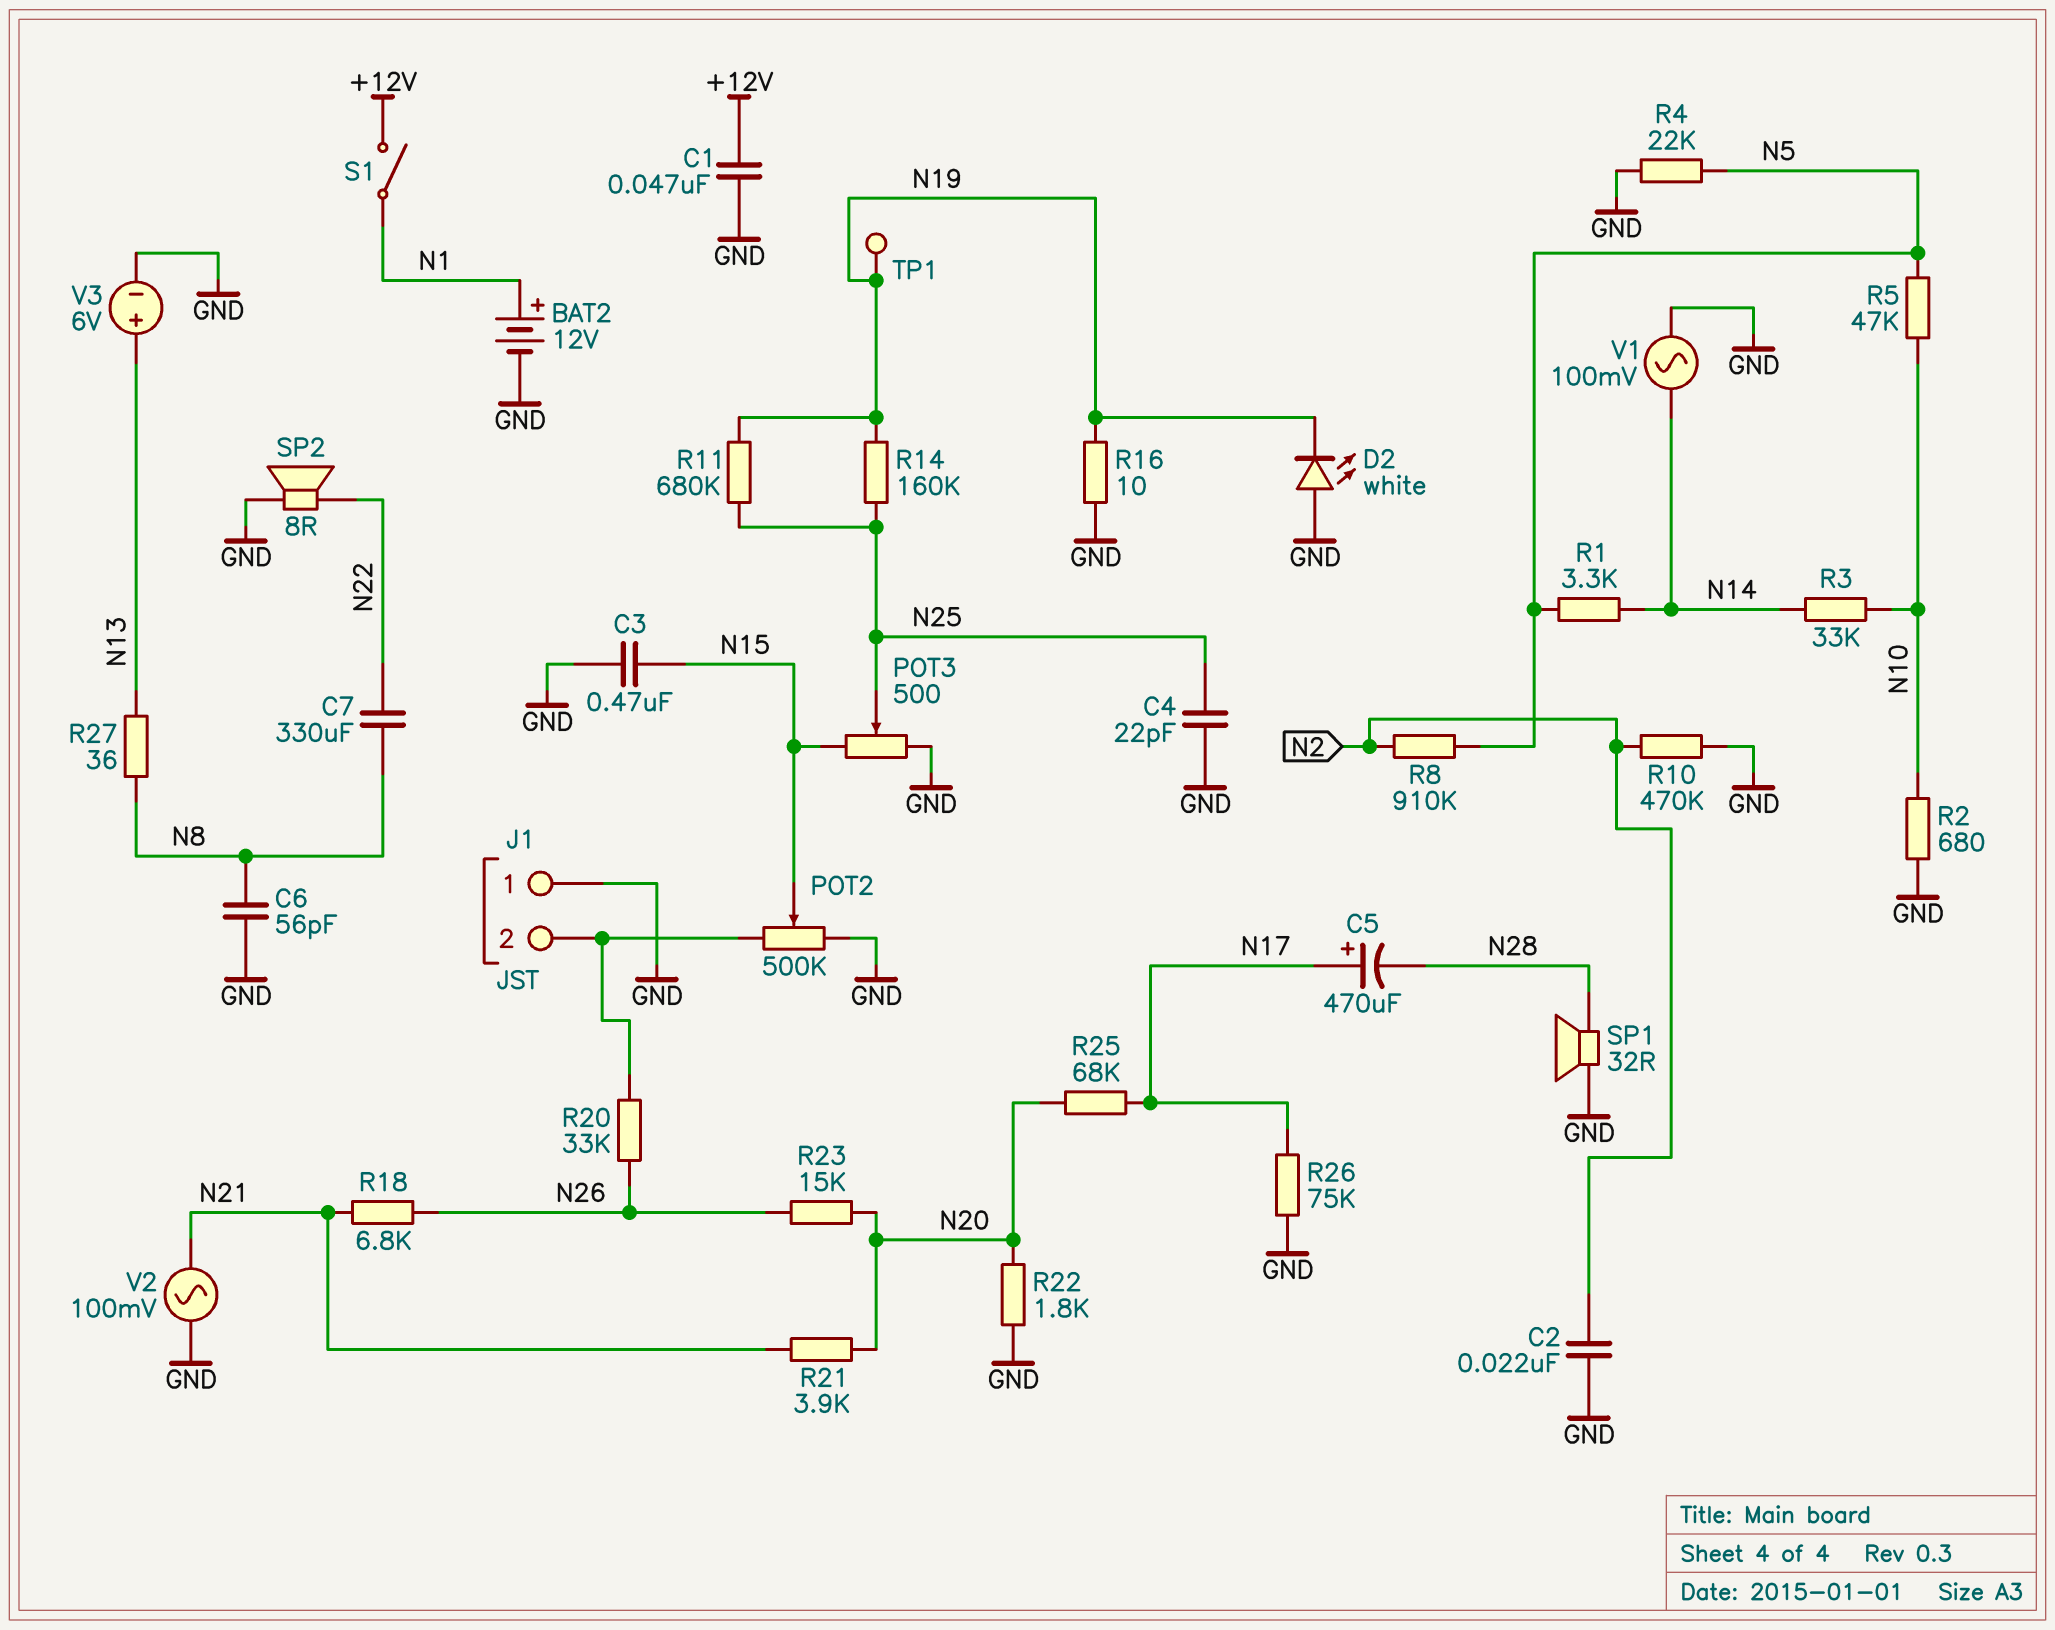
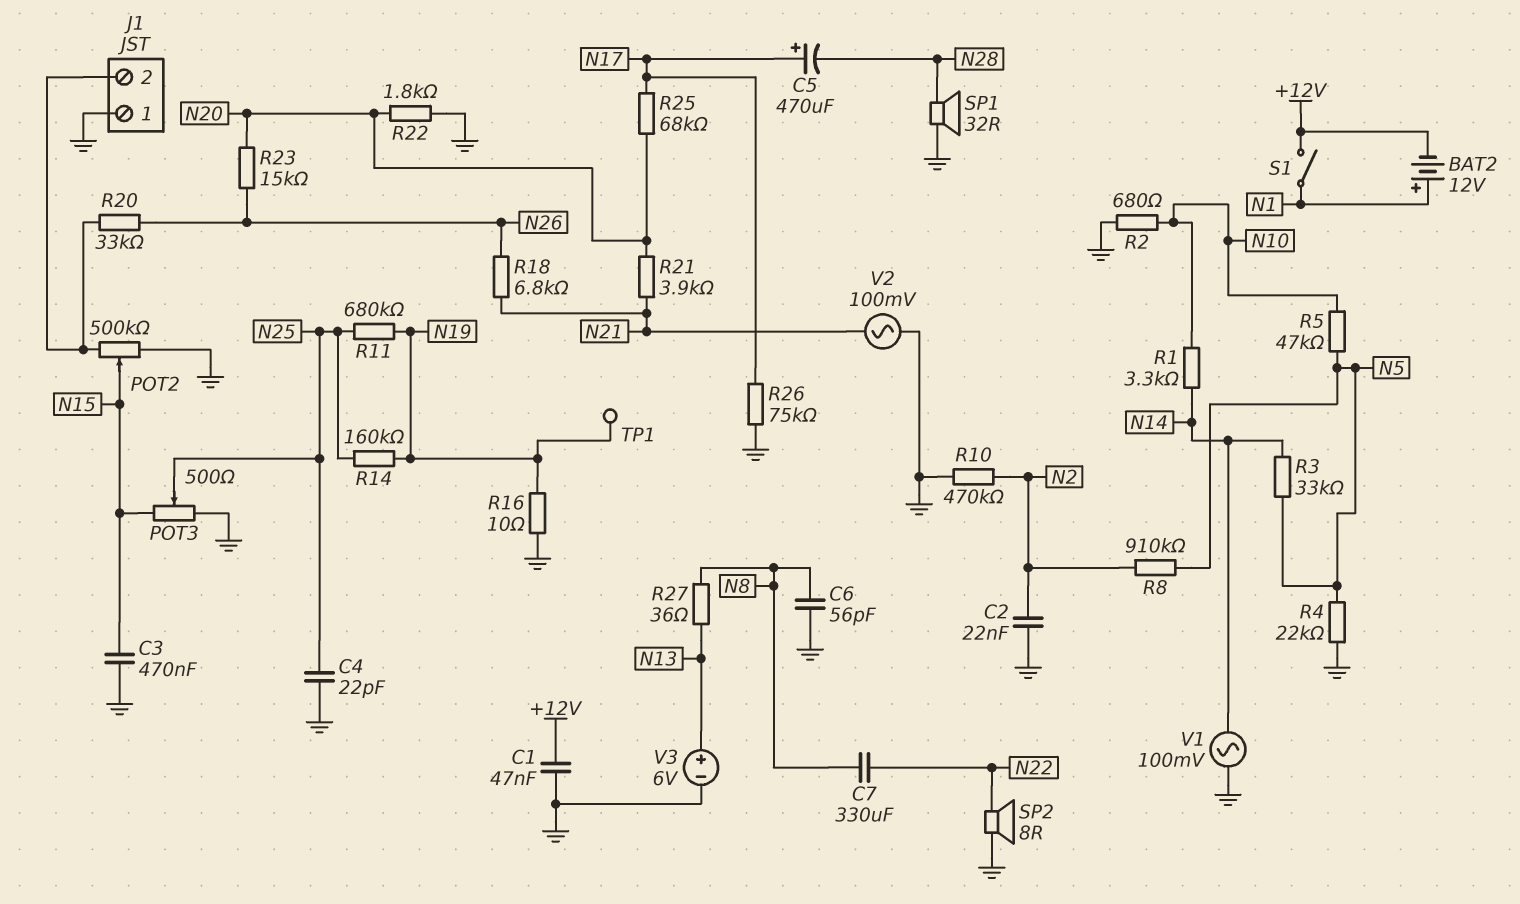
BAT2: 12V (plus N1, minus GND) -> 12V (plus N1, minus +12V)
D2: LED white (A GND, K N19) -> none
R1: 3.3k (N5, N14) -> 3.3k (N10, N14)
R3: 33k (N10, N14) -> 33k (N5, N14)

